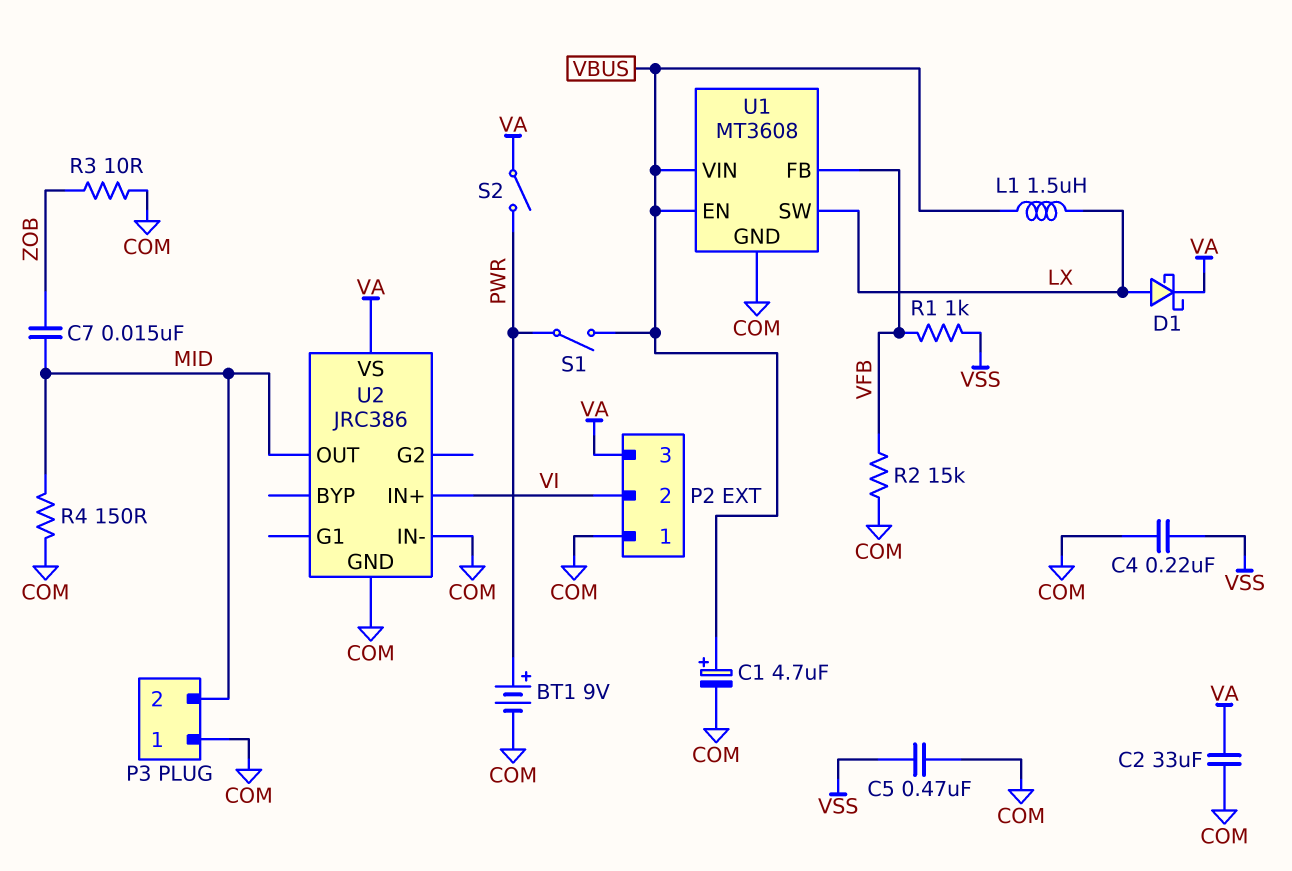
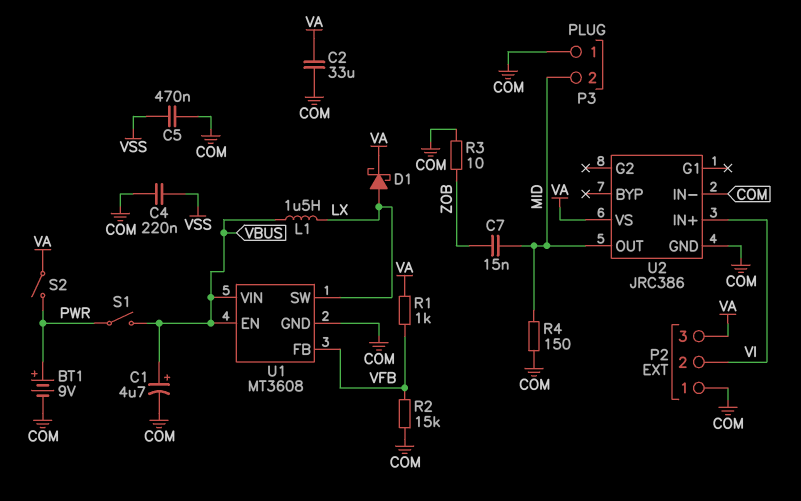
R1: 1k (VFB, VSS) -> 1k (VA, VFB)

